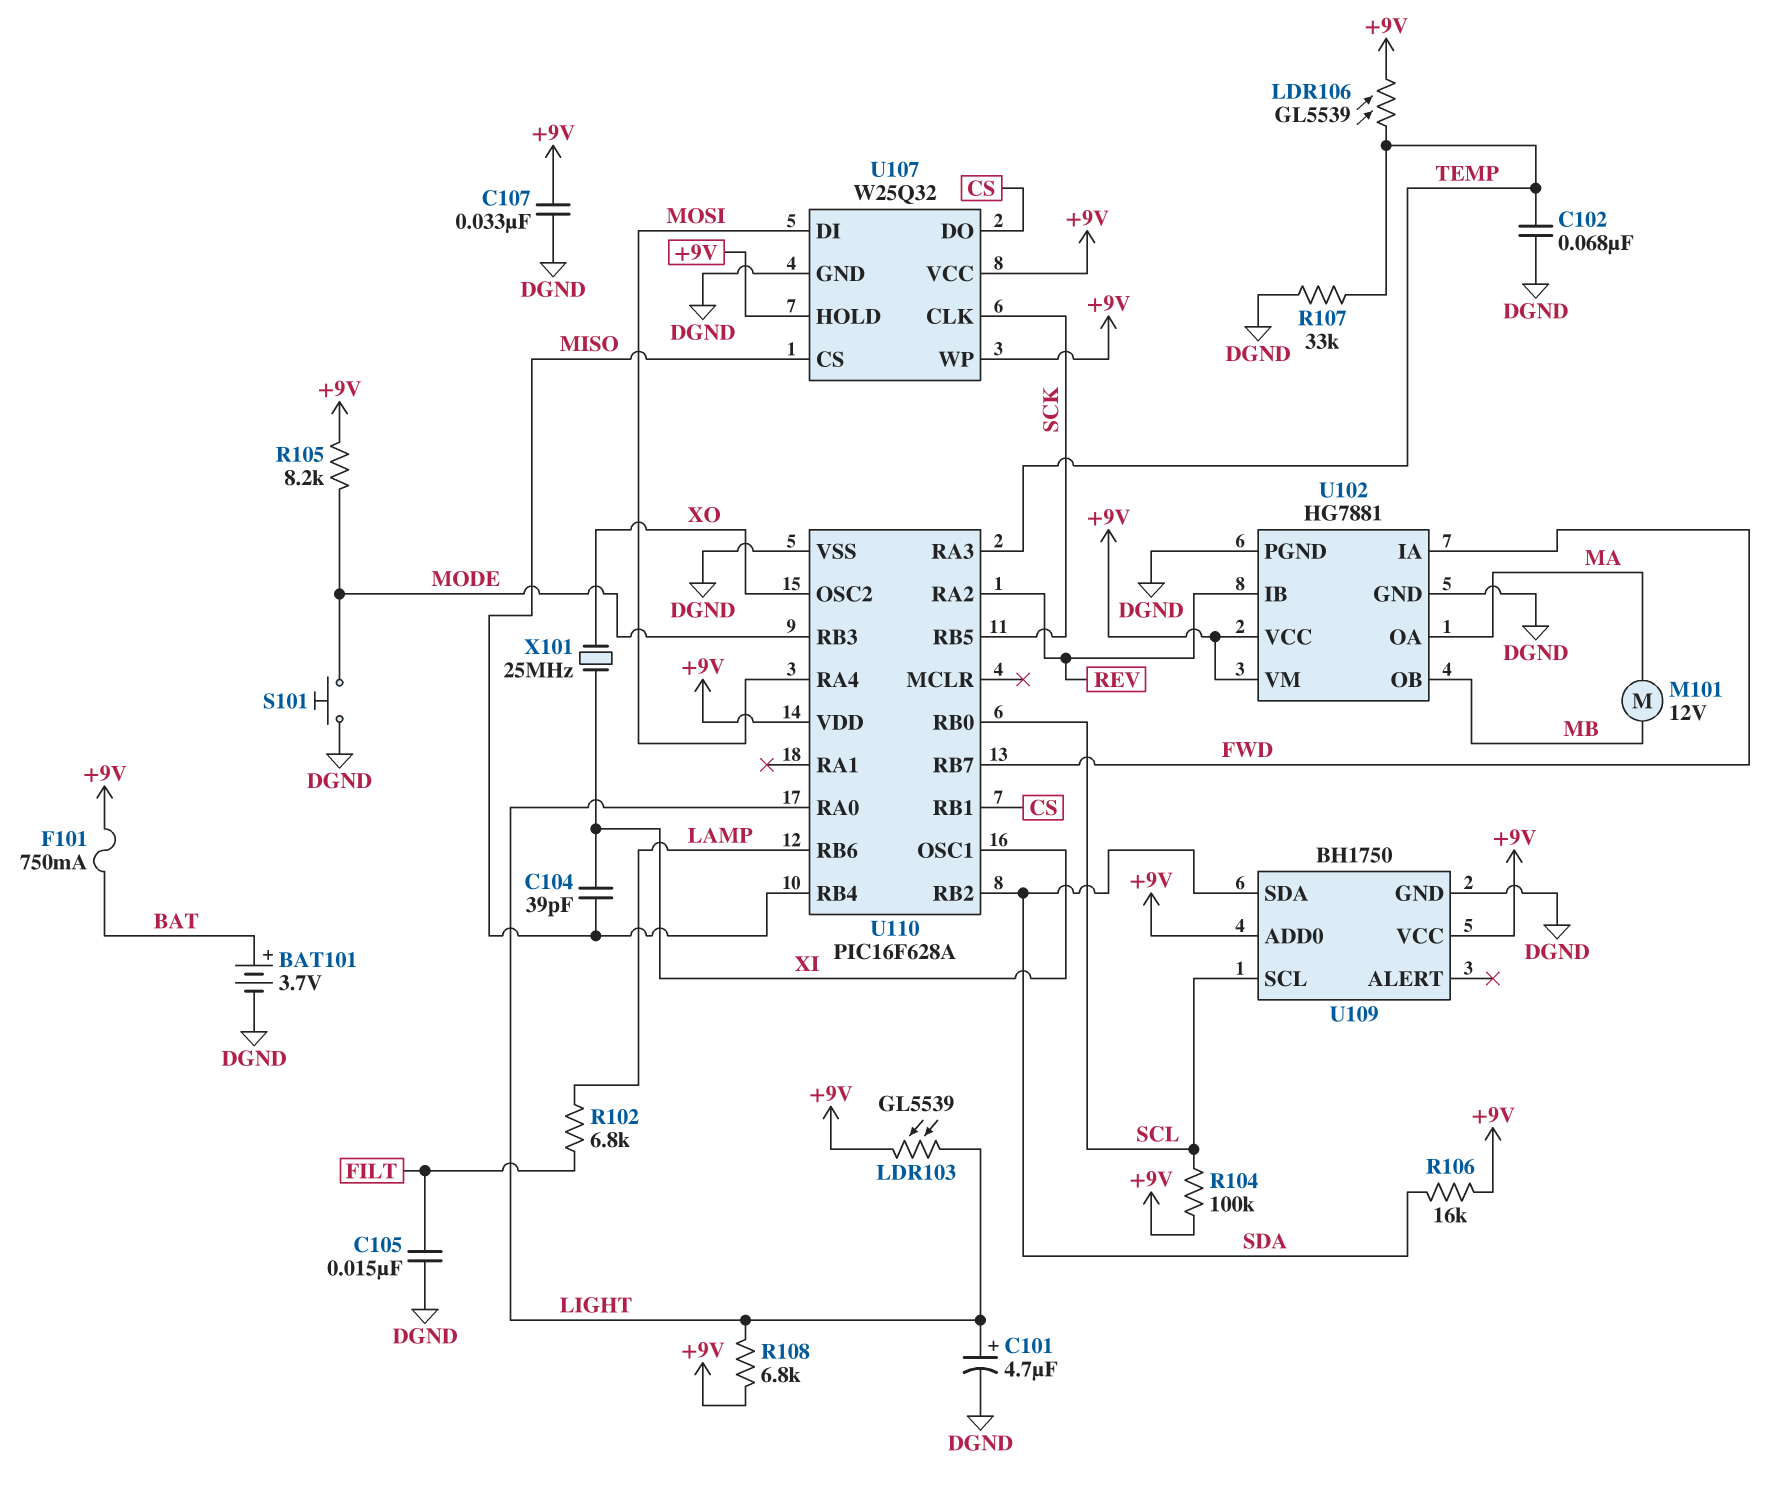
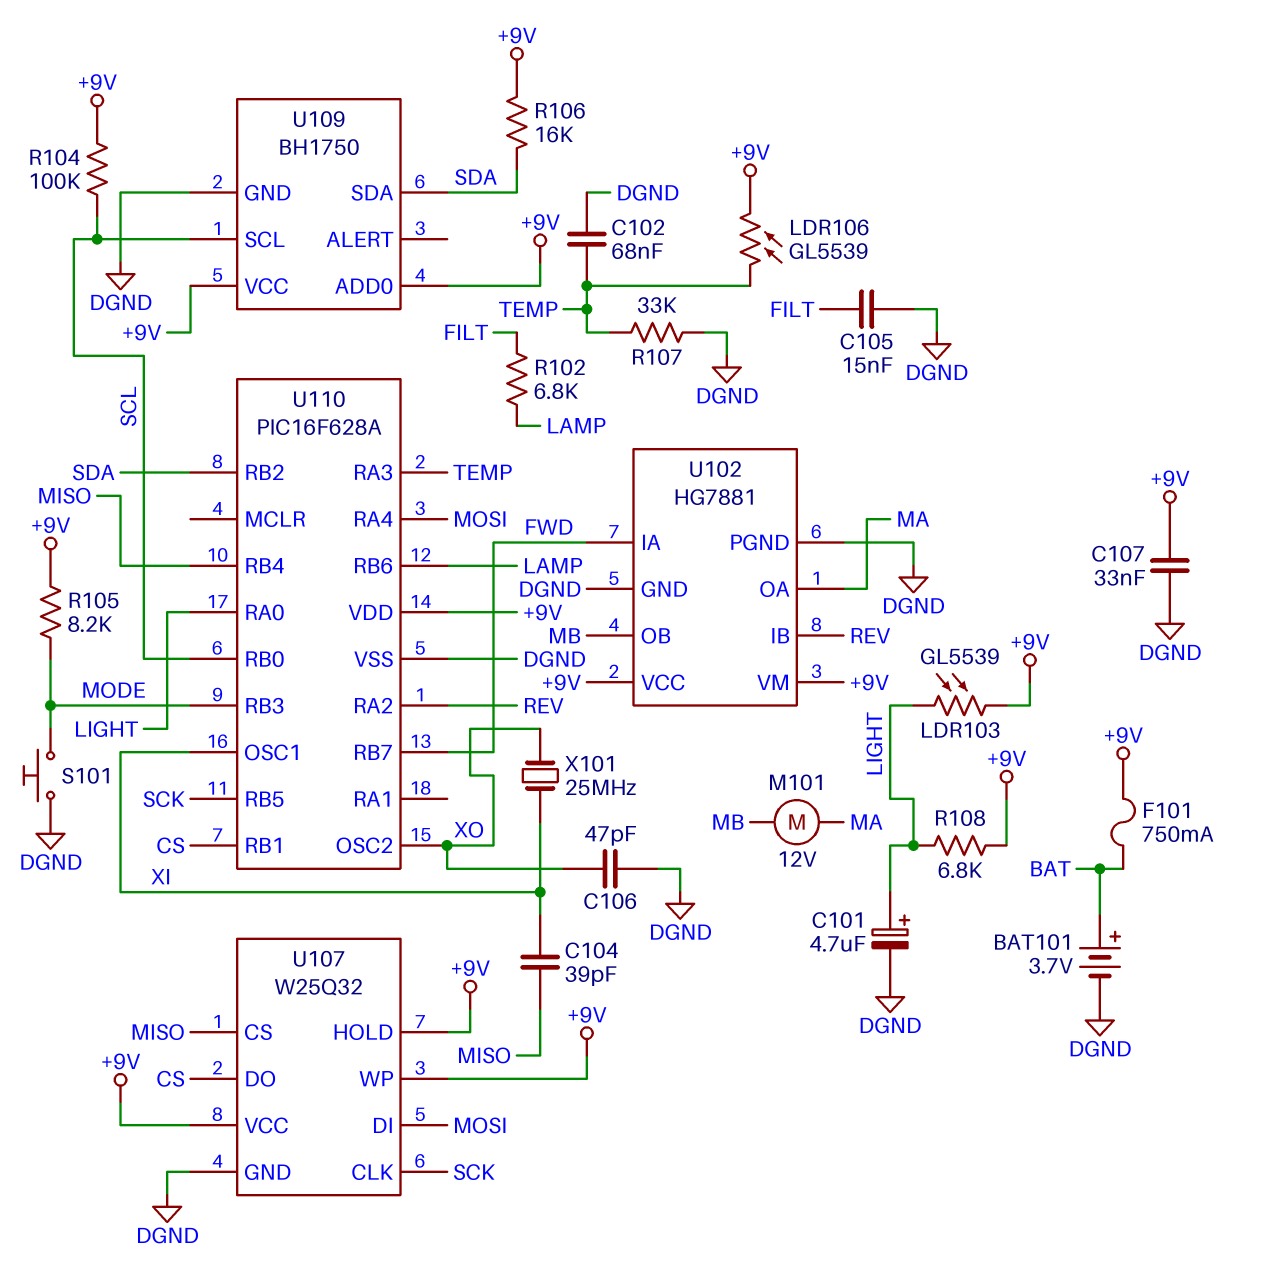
C106: none -> 47pF (DGND, XO)

